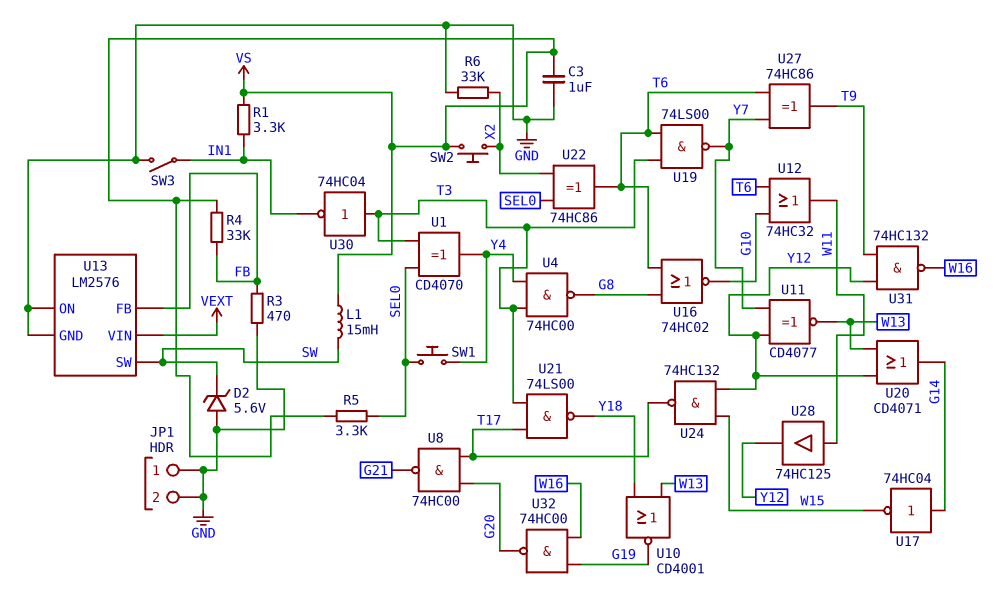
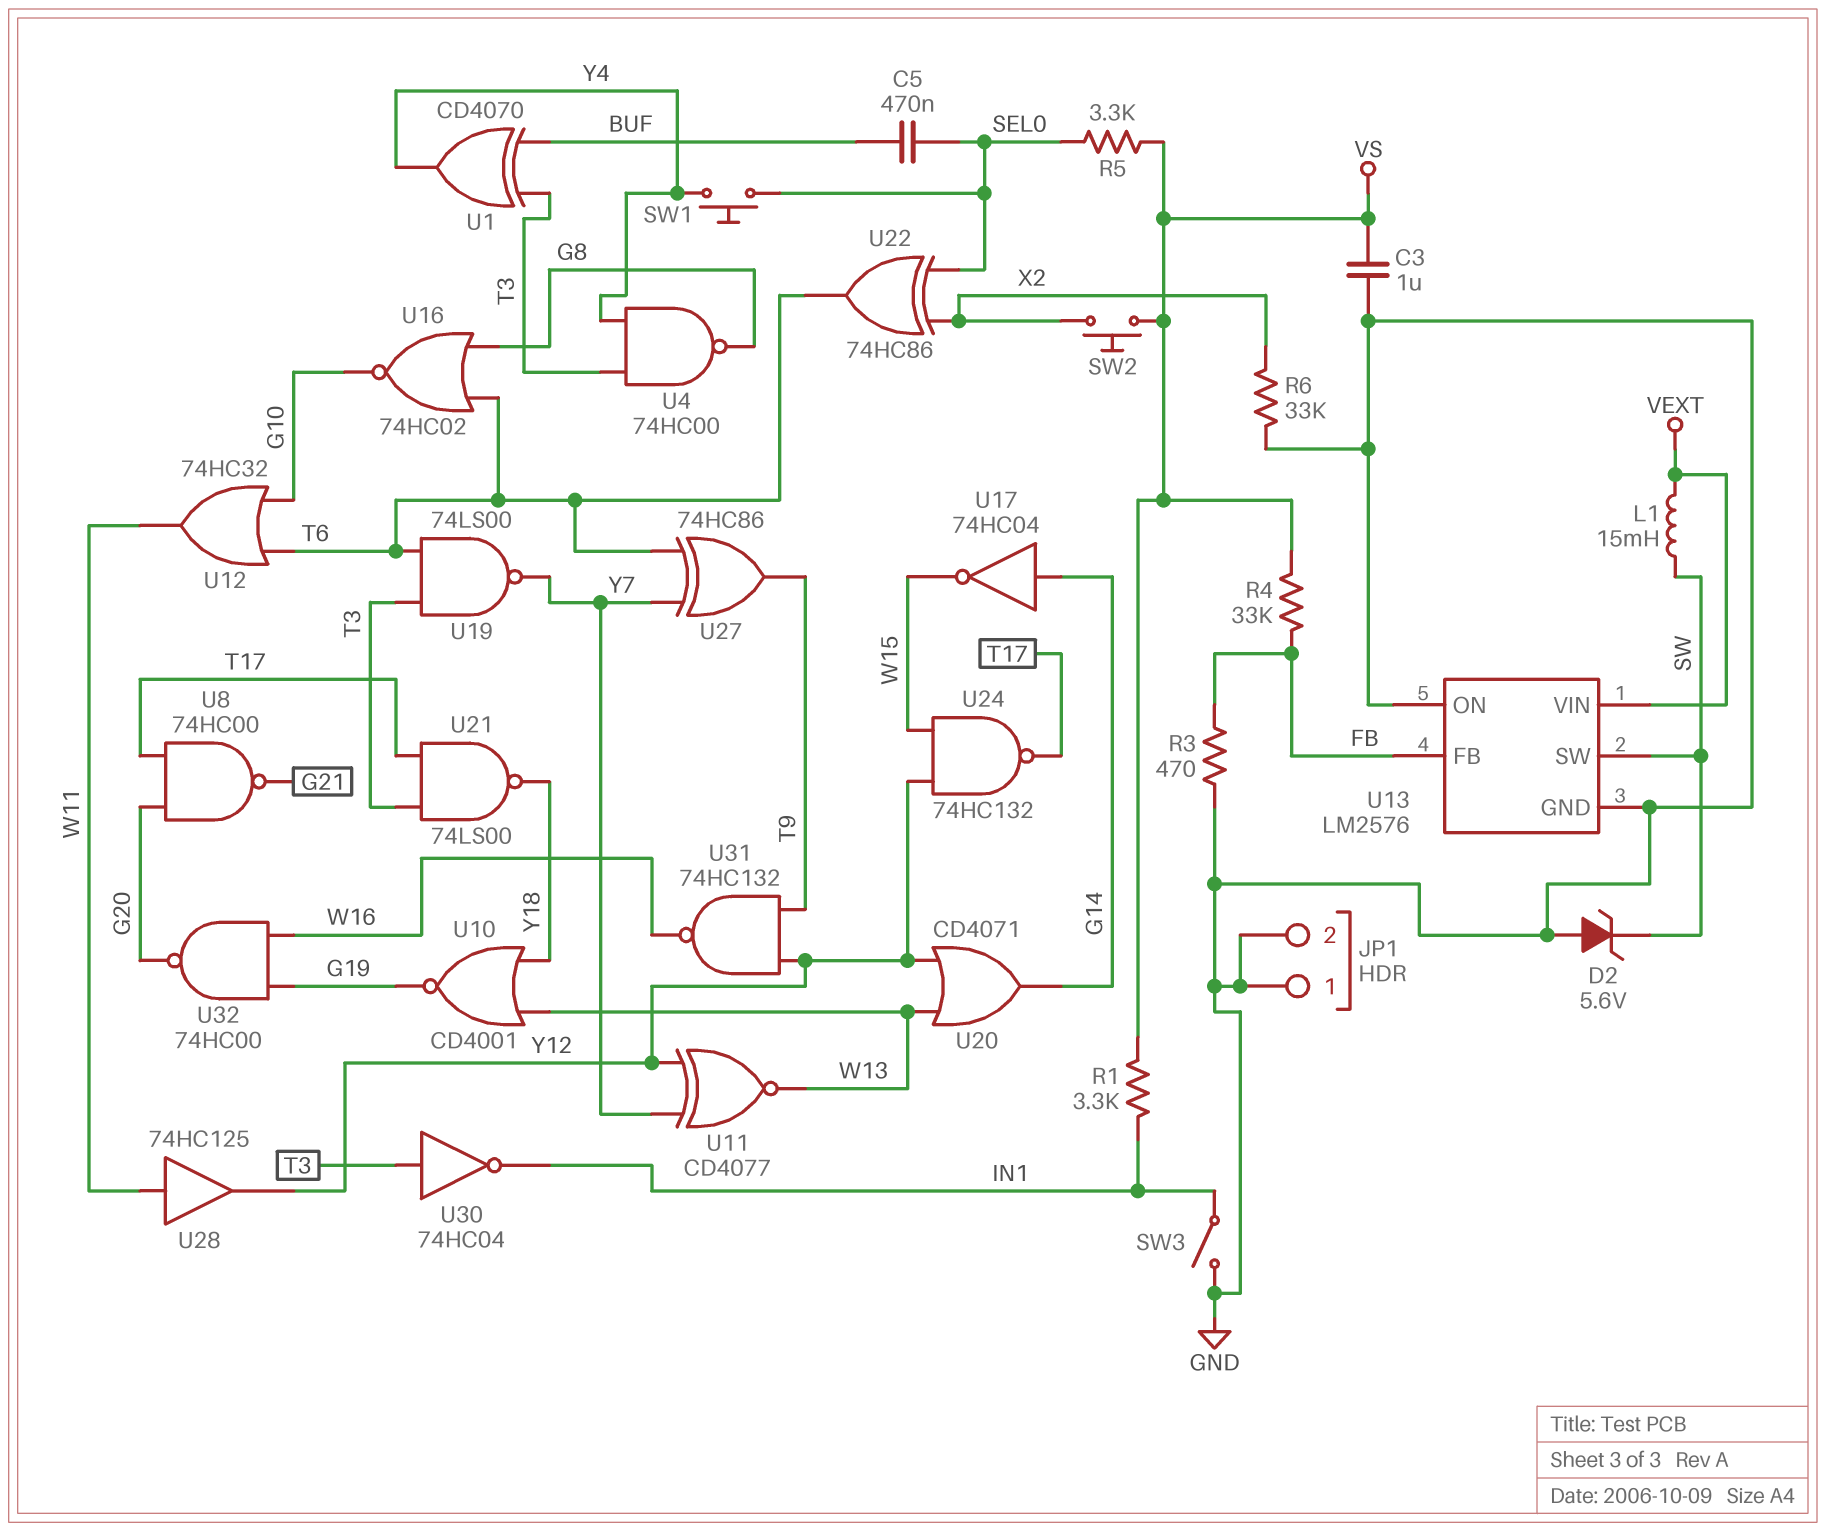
C5: none -> 470nF (BUF, SEL0)
L1: 15mH (SW, VS) -> 15mH (SW, VEXT)
U1: XOR CD4070 (in SEL0, in T3, out Y4) -> XOR CD4070 (in BUF, in T3, out Y4)

